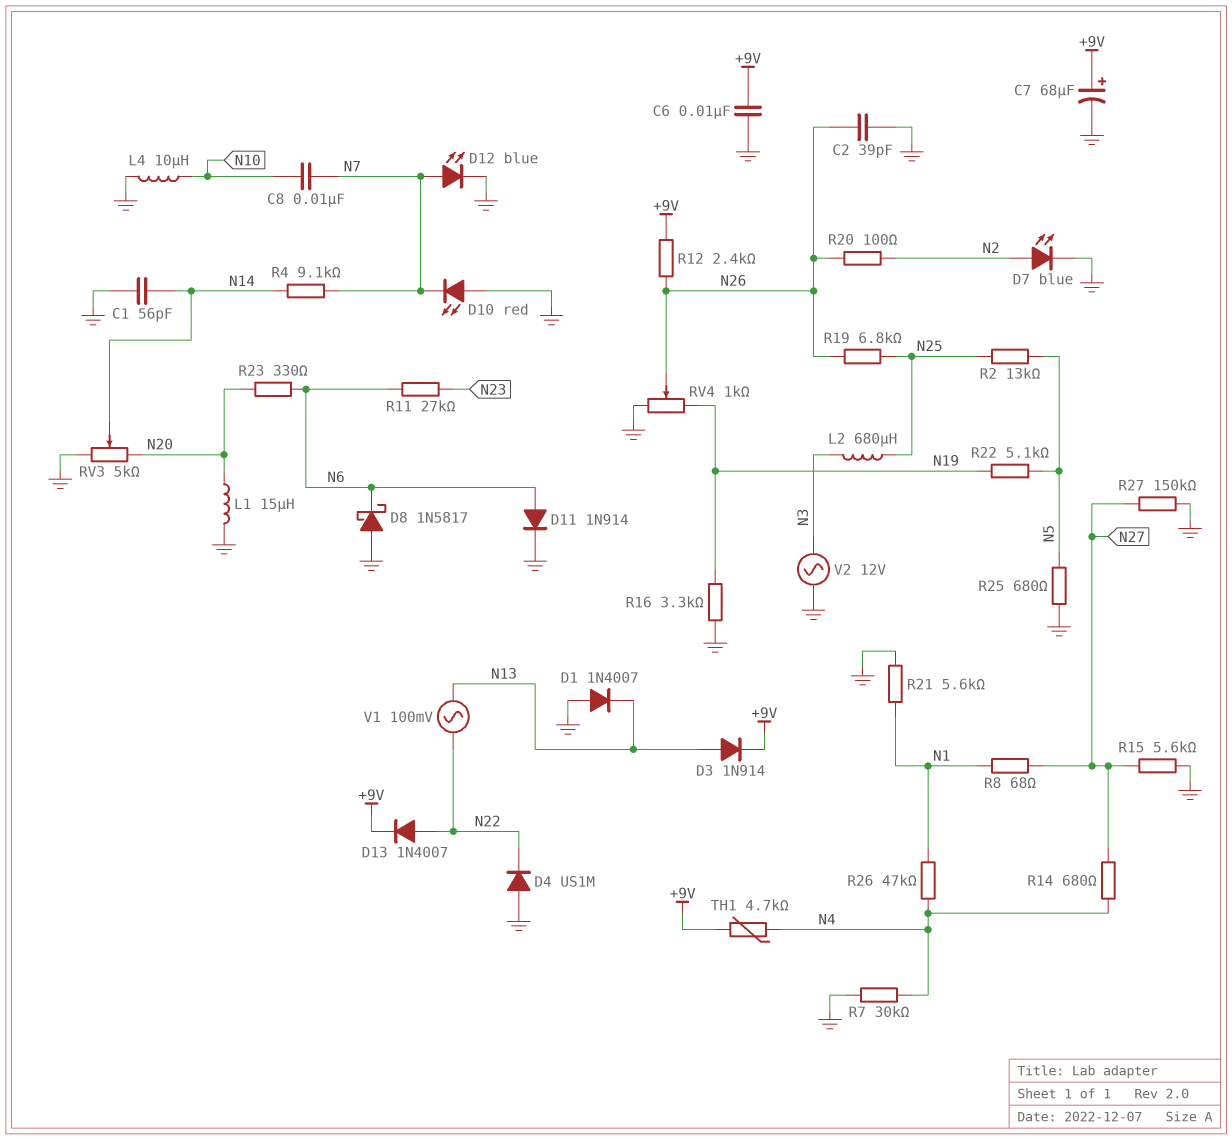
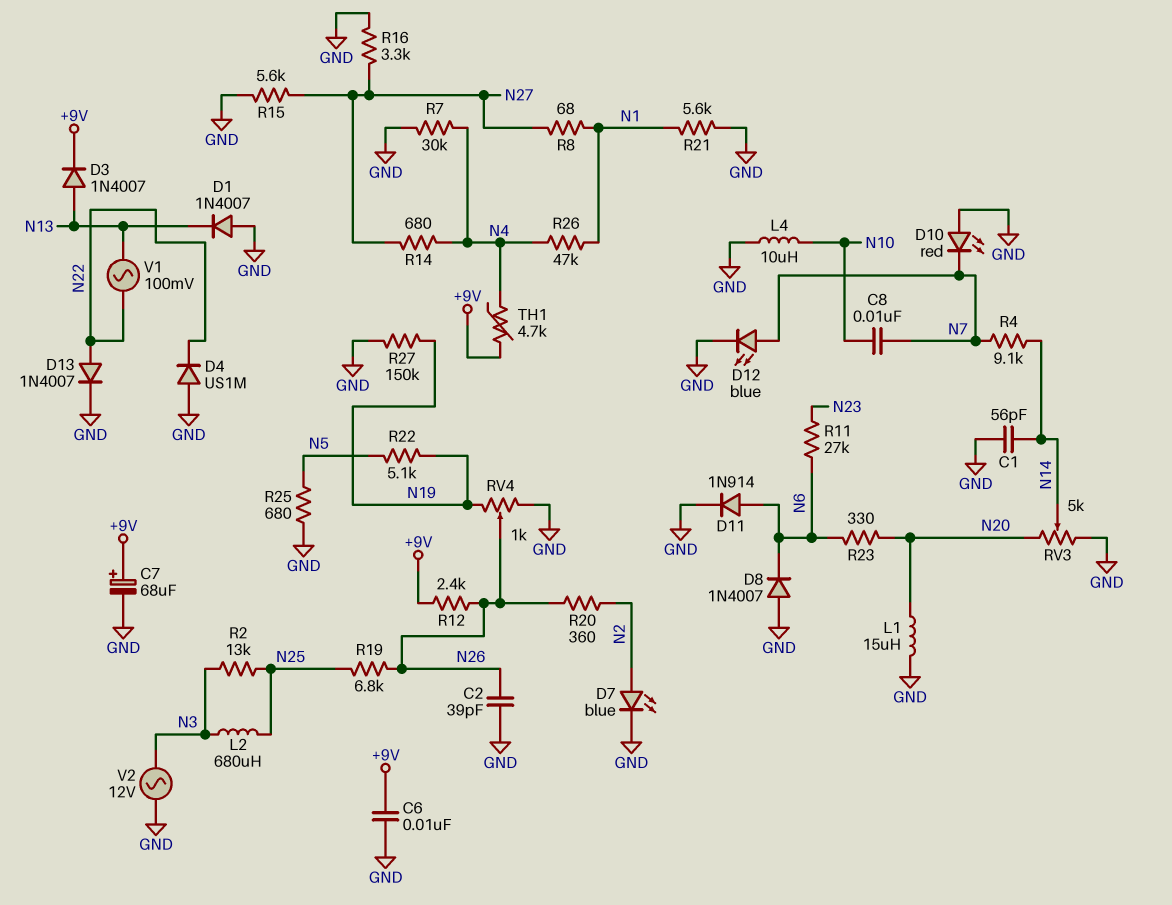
D3: diode 1N914 (A N13, K +9V) -> diode 1N4007 (A N13, K +9V)
D8: schottky 1N5817 (A GND, K N6) -> diode 1N4007 (A GND, K N6)
D13: diode 1N4007 (A N22, K +9V) -> diode 1N4007 (A N22, K GND)
R2: 13k (N5, N25) -> 13k (N3, N25)
R16: 3.3k (GND, N19) -> 3.3k (GND, N27)
R20: 100 (N2, N26) -> 360 (N2, N26)
R27: 150k (GND, N27) -> 150k (GND, N19)

